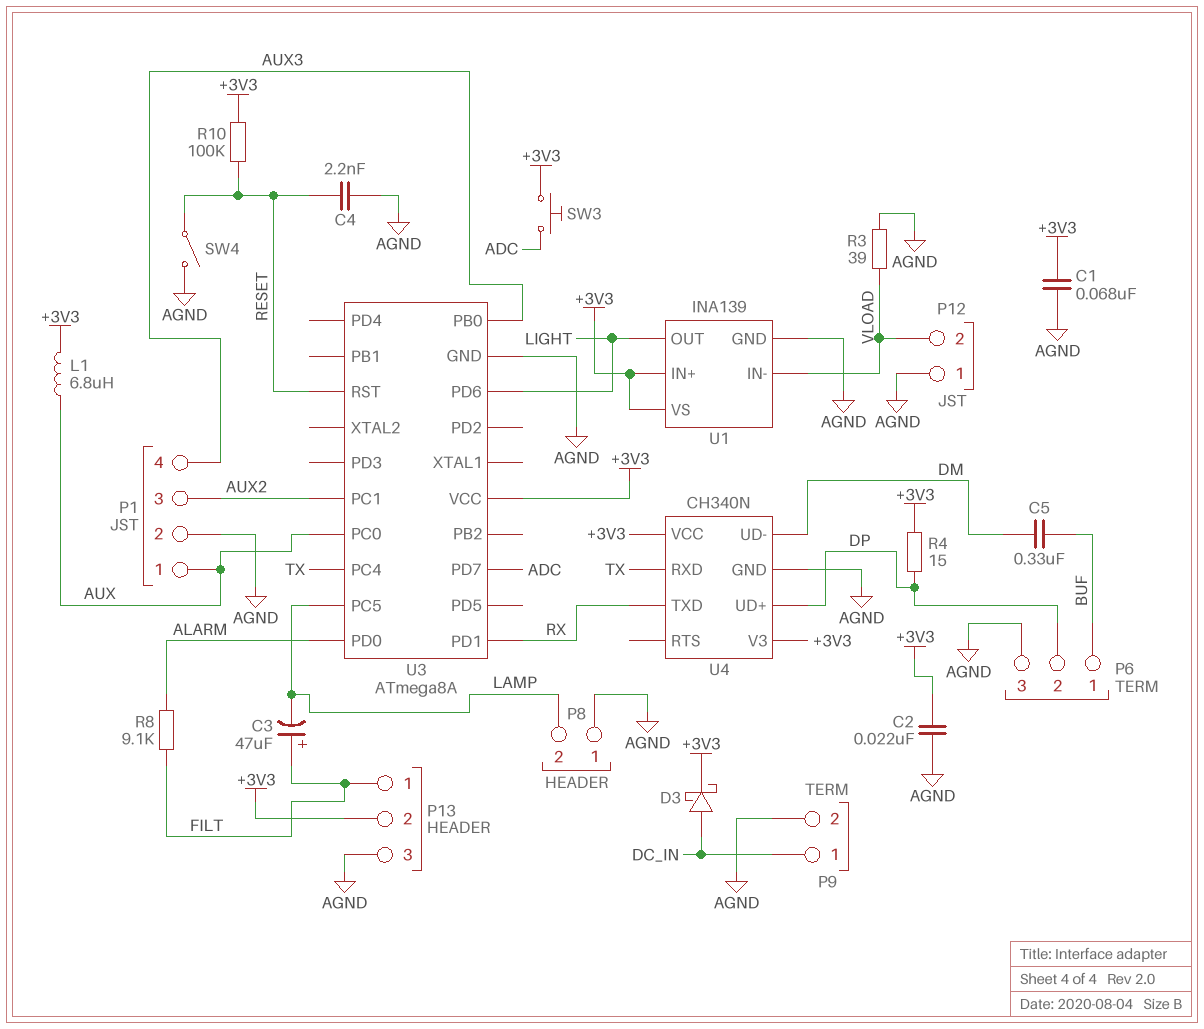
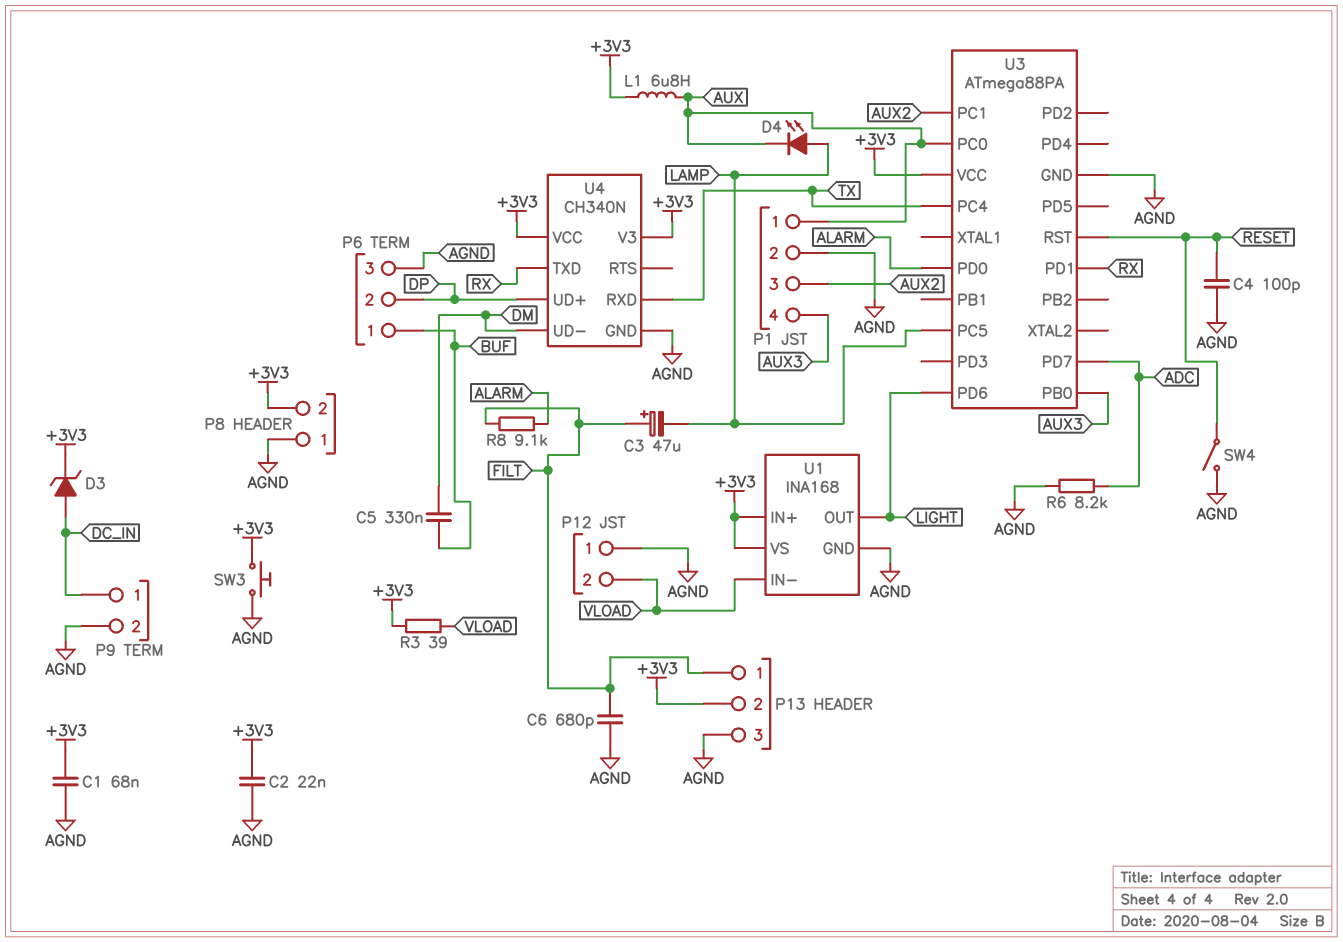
C4: 2.2nF (AGND, RESET) -> 100pF (AGND, RESET)
C6: none -> 680pF (AGND, FILT)
D3: schottky (A DC_IN, K +3V3) -> zener (A DC_IN, K +3V3)
D4: none -> LED (A LAMP, K AUX)
P8 pin 2: LAMP -> +3V3
R3: 39 (AGND, VLOAD) -> 39 (+3V3, VLOAD)
R4: 15 (+3V3, DP) -> none
R6: none -> 8.2k (ADC, AGND)
R10: 100k (+3V3, RESET) -> none
SW3: button (+3V3, ADC) -> button (+3V3, AGND)
U1: INA139 -> INA168
U3: ATmega8A -> ATmega88PA

